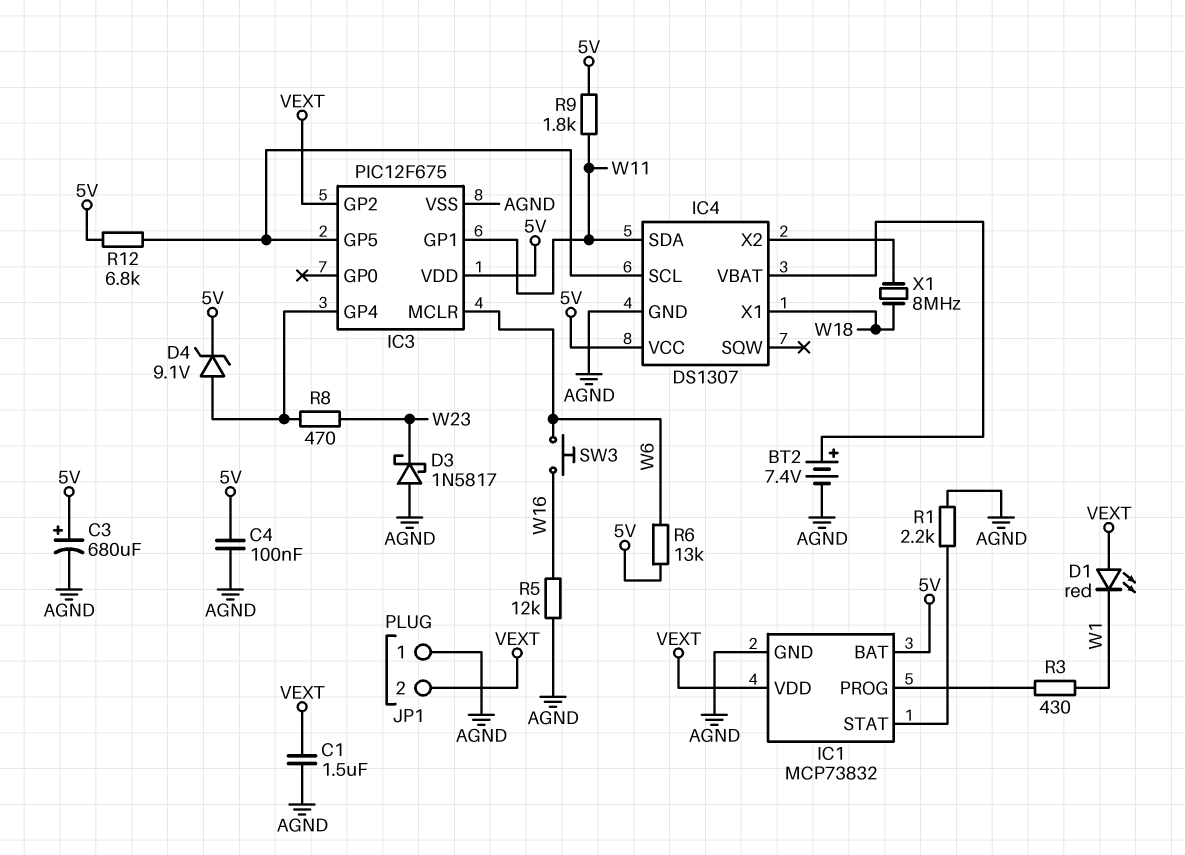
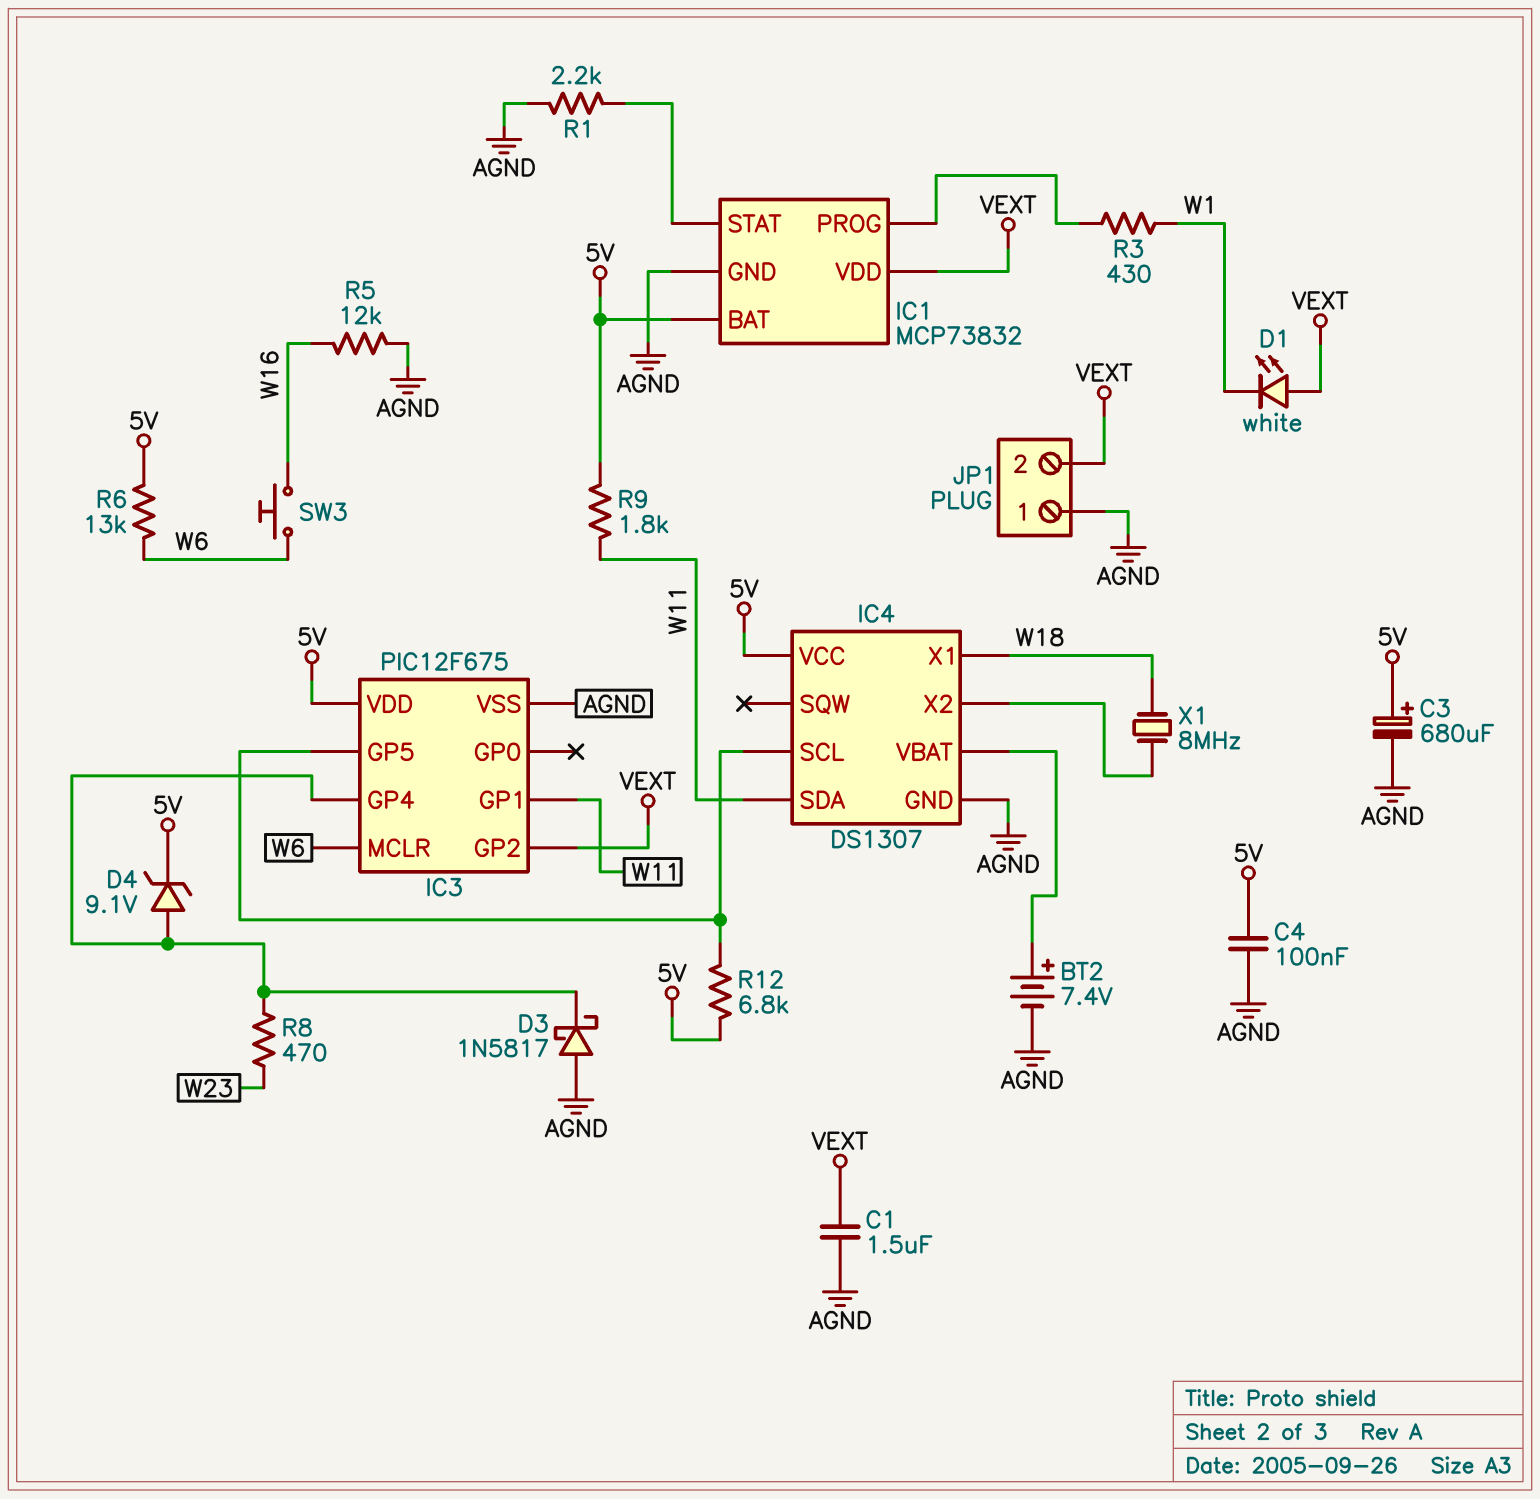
D1: LED red (A VEXT, K W1) -> LED white (A VEXT, K W1)
D3: schottky 1N5817 (A AGND, K W23) -> schottky 1N5817 (A AGND, K IC3/GP4)

